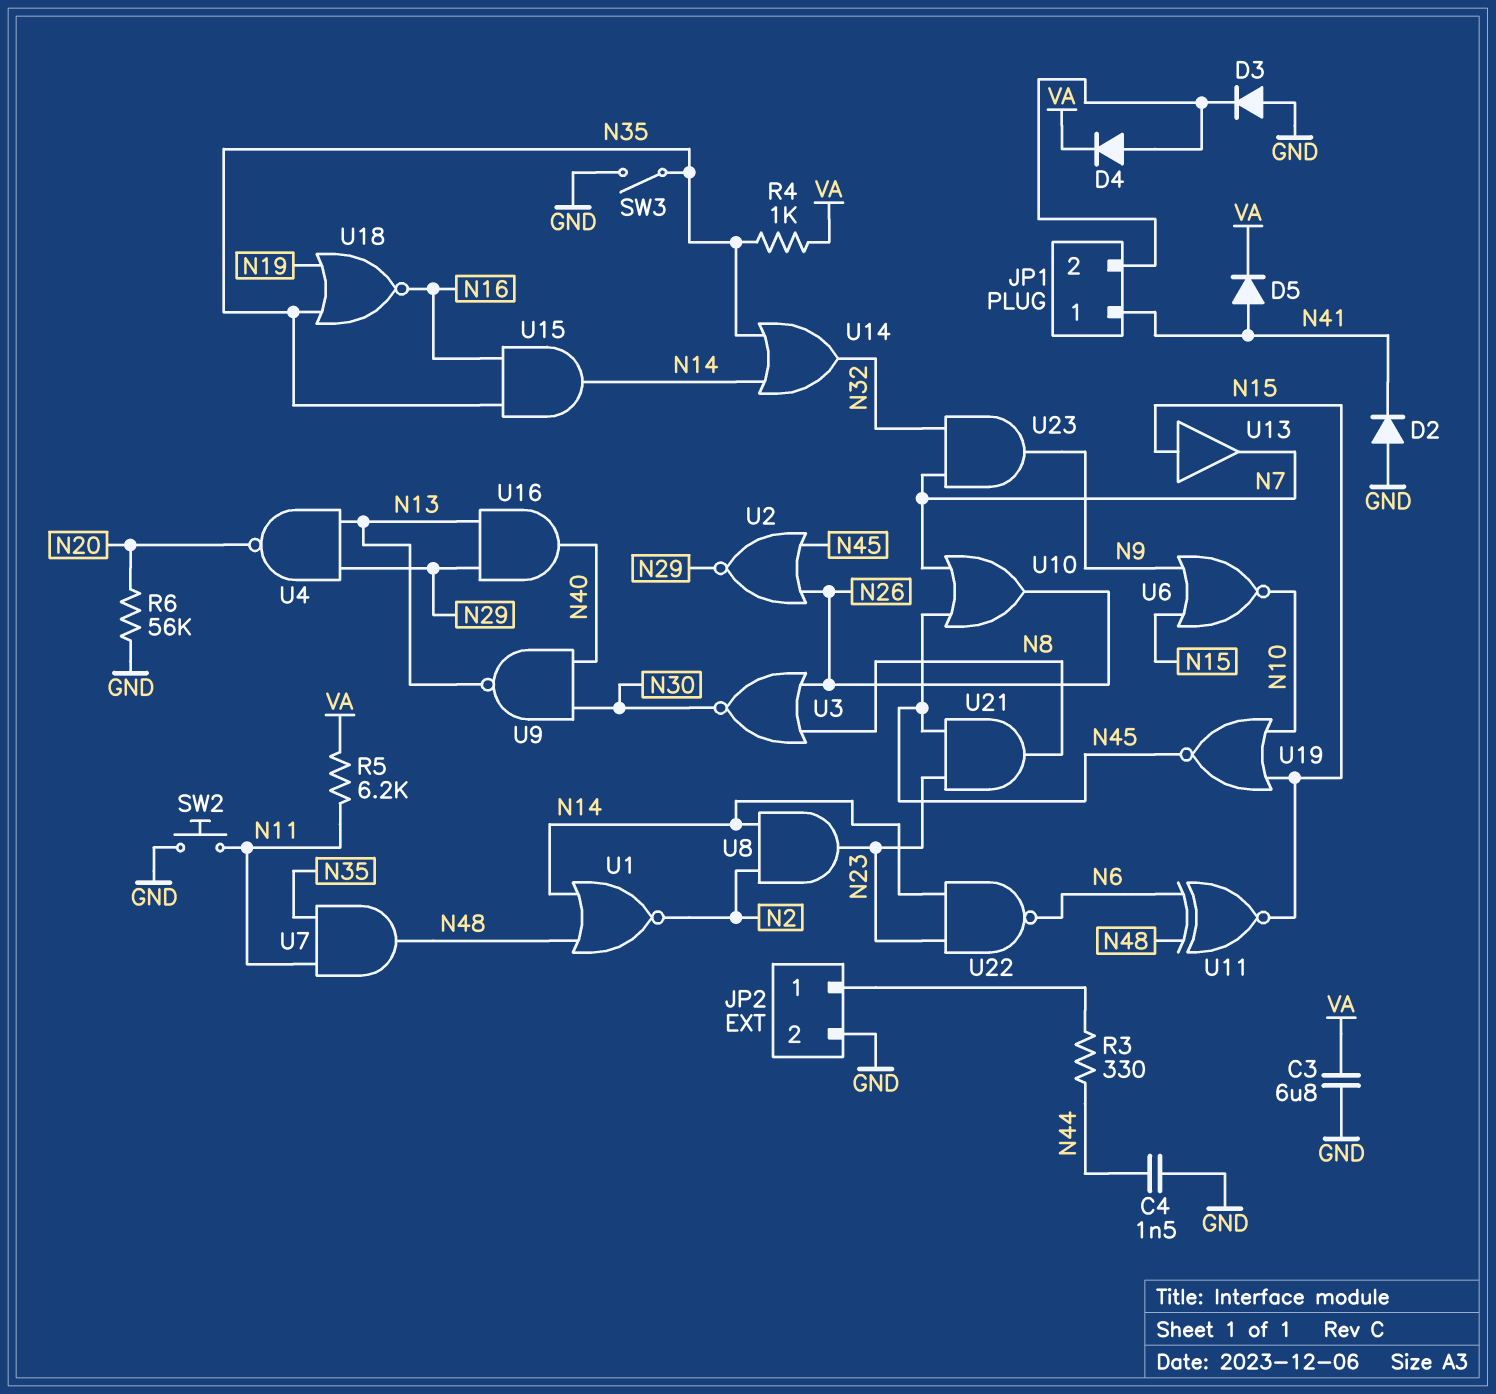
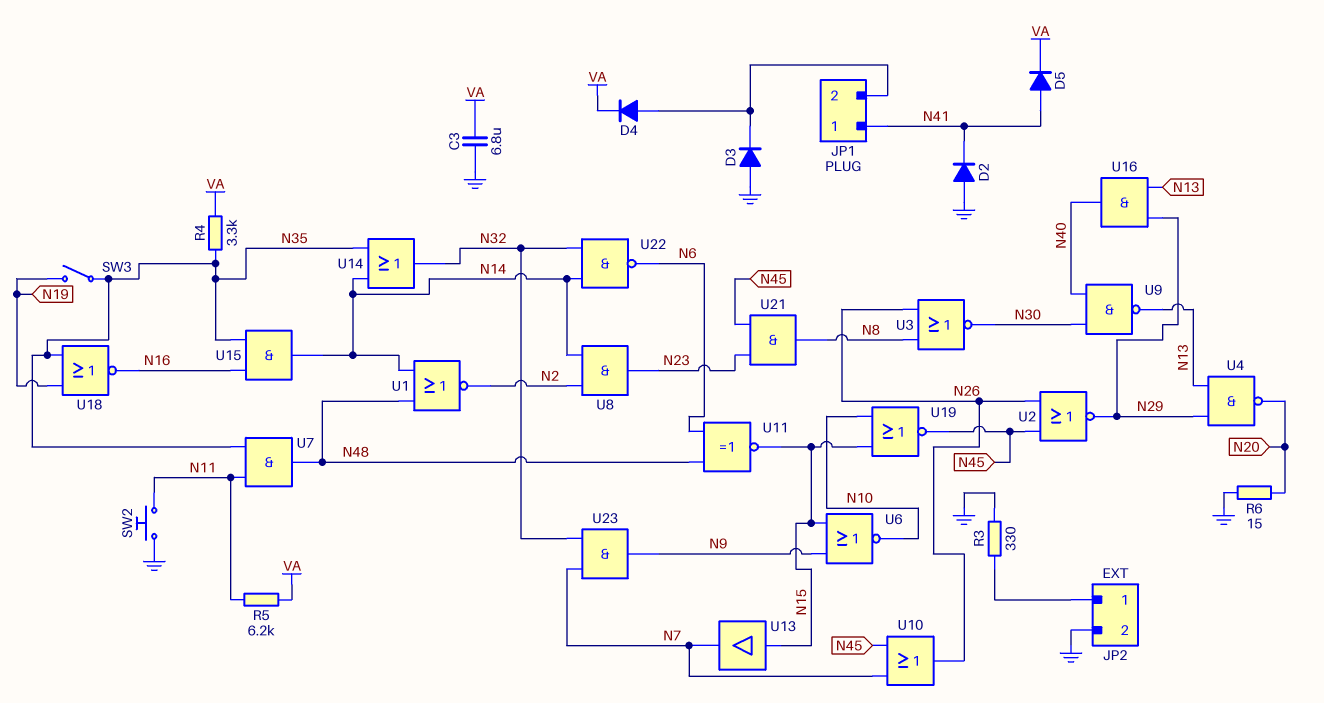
C4: 1.5nF (GND, N44) -> none
R3: 330 (JP2/1, N44) -> 330 (GND, JP2/1)
R4: 1k (N35, VA) -> 3.3k (N35, VA)
R6: 56k (GND, N20) -> 15 (GND, N20)
SW3: switch (GND, N35) -> switch (N19, N35)
U22: NAND (in N14, in N23, out N6) -> NAND (in N14, in N32, out N6)

